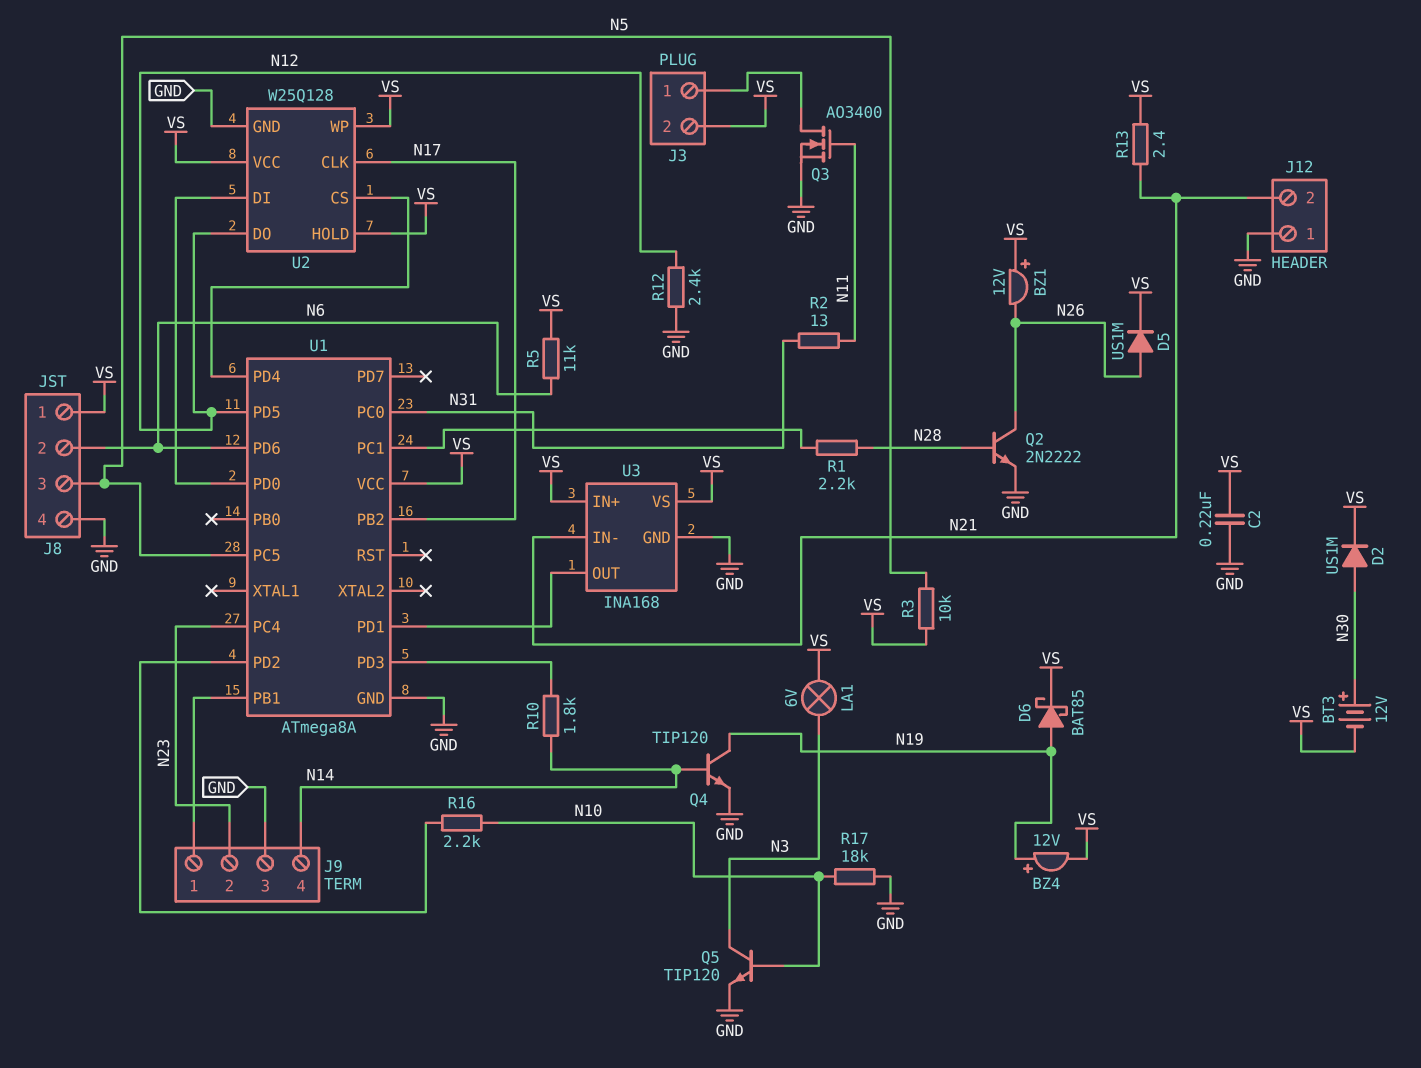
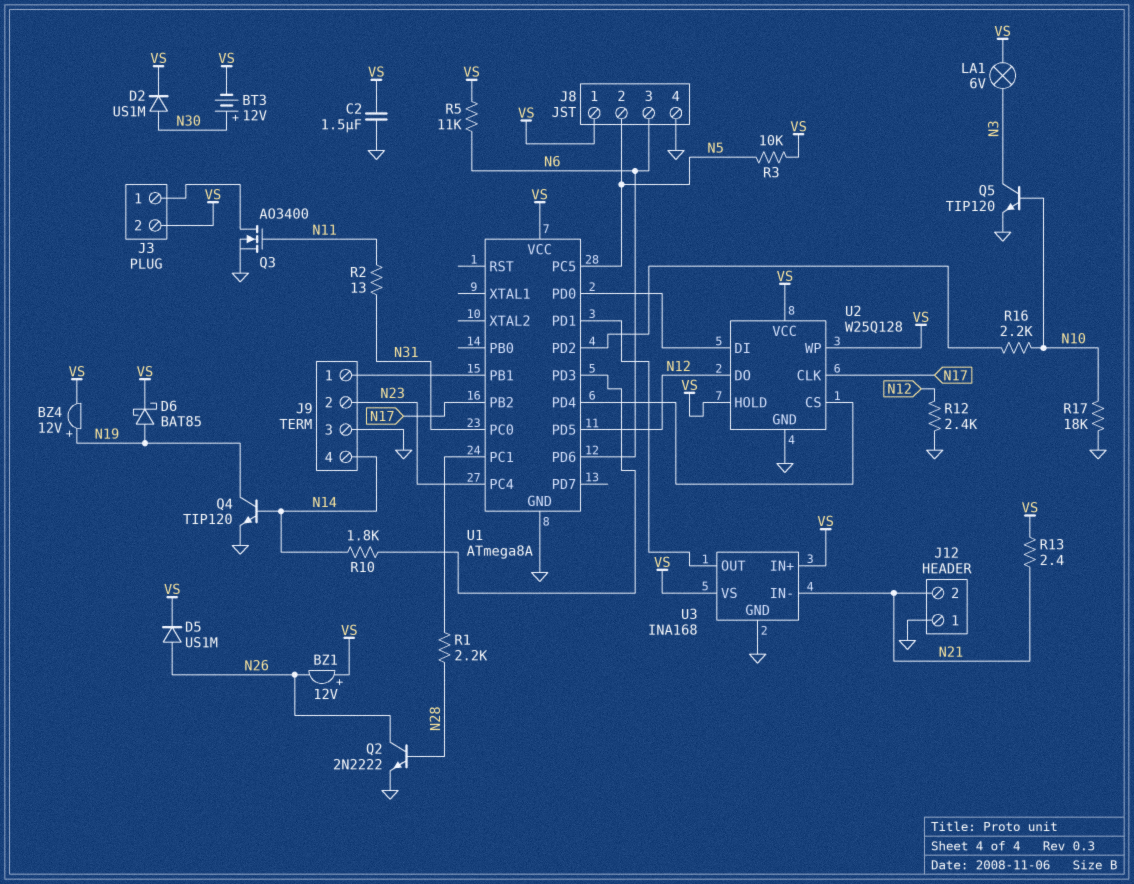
C2: 220nF (GND, VS) -> 1.5uF (GND, VS)
J8 pin 2: N6 -> N5
J8 pin 3: N5 -> N6

